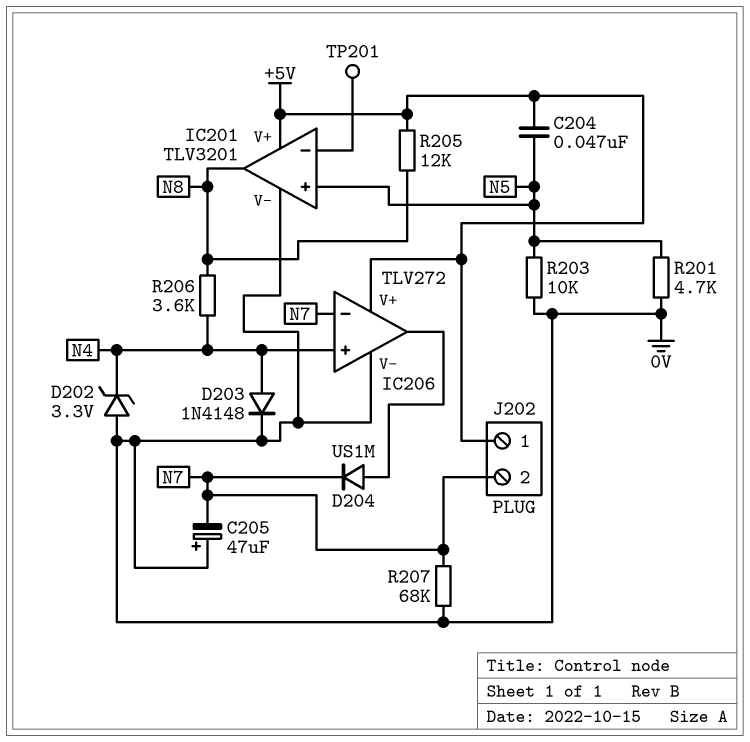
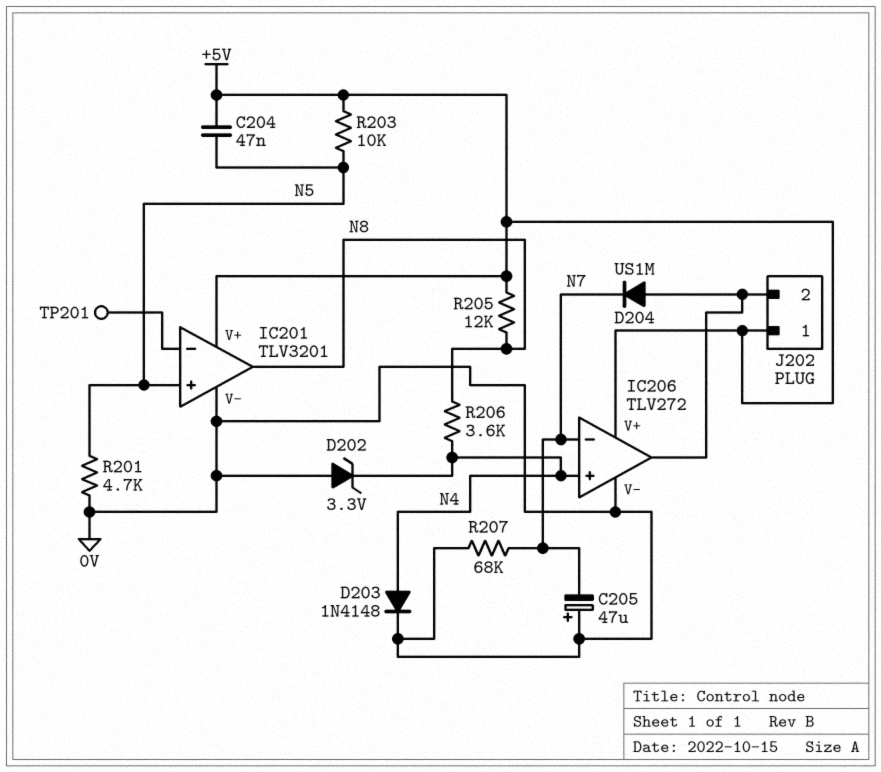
J202 pin 2: N7 -> IC206/out
R203: 10k (0V, N5) -> 10k (+5V, N5)

